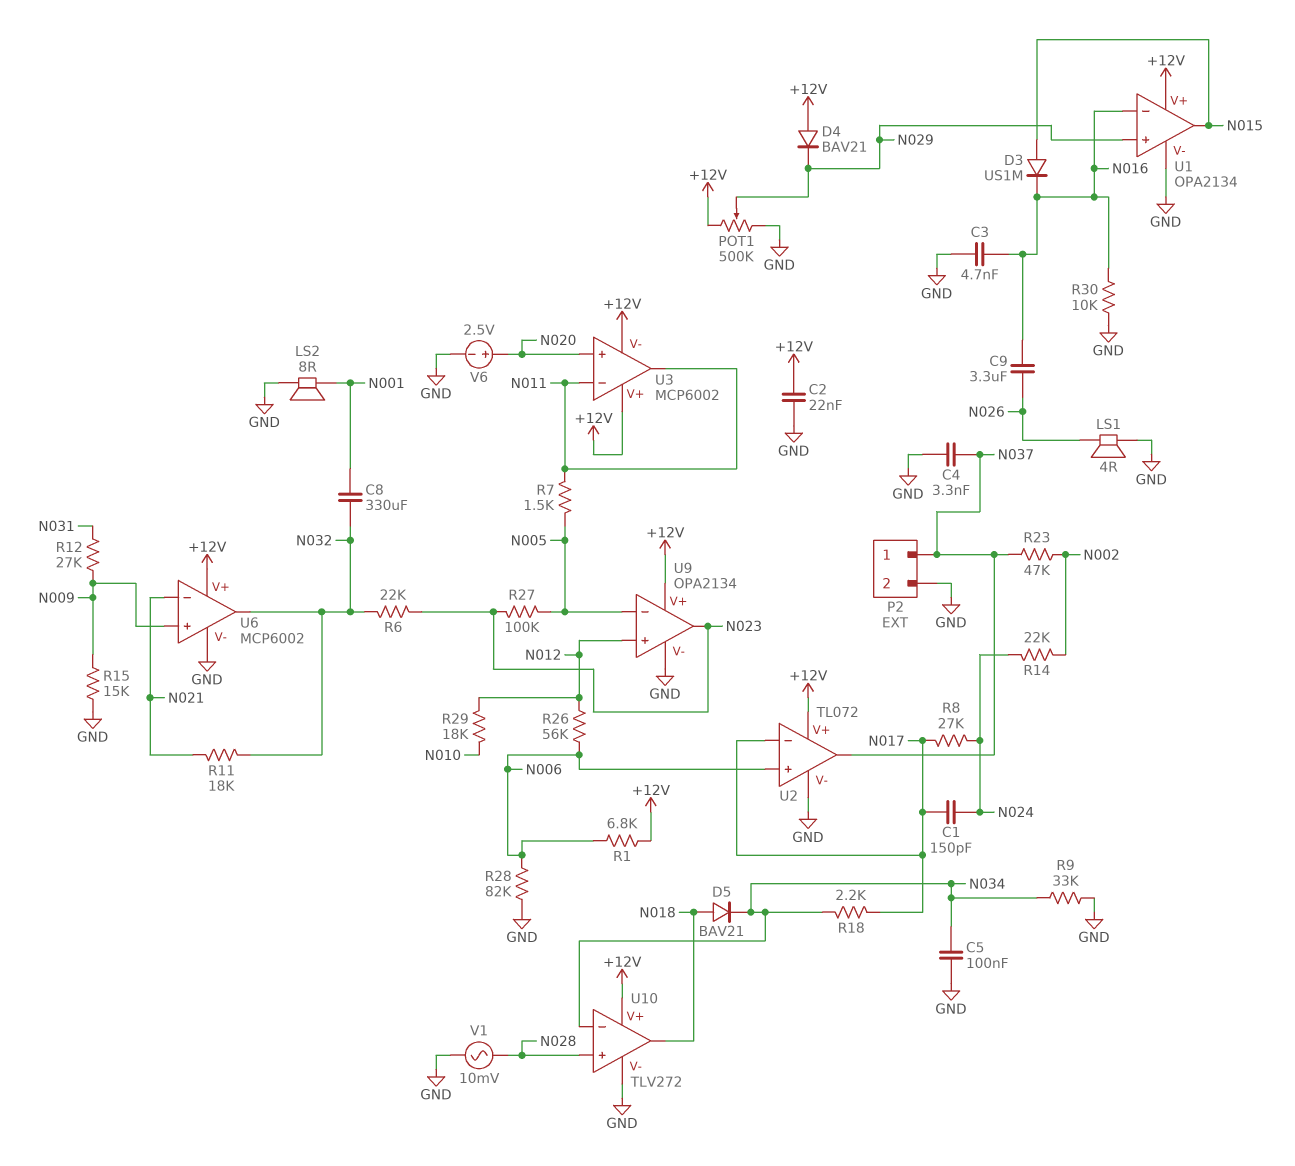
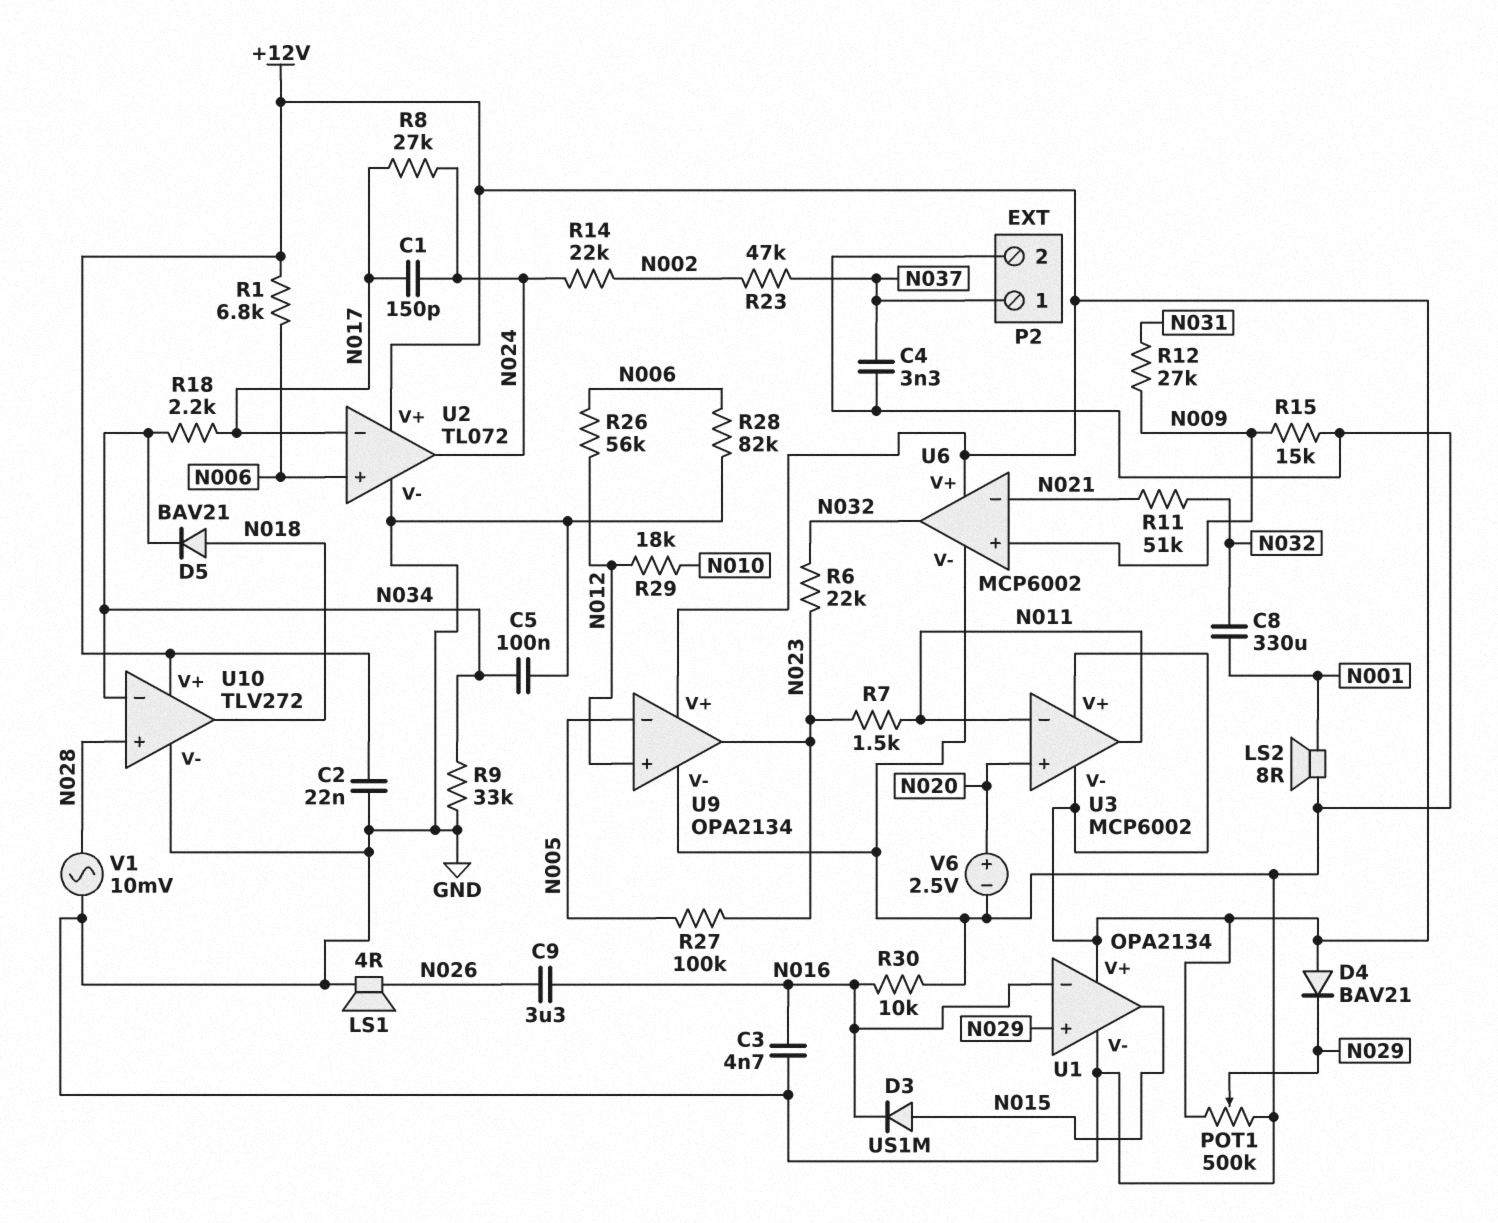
R7: 1.5k (N005, N011) -> 1.5k (N011, N023)
R11: 18k (N021, N032) -> 51k (N021, N032)
U2 pin out: N037 -> N024

